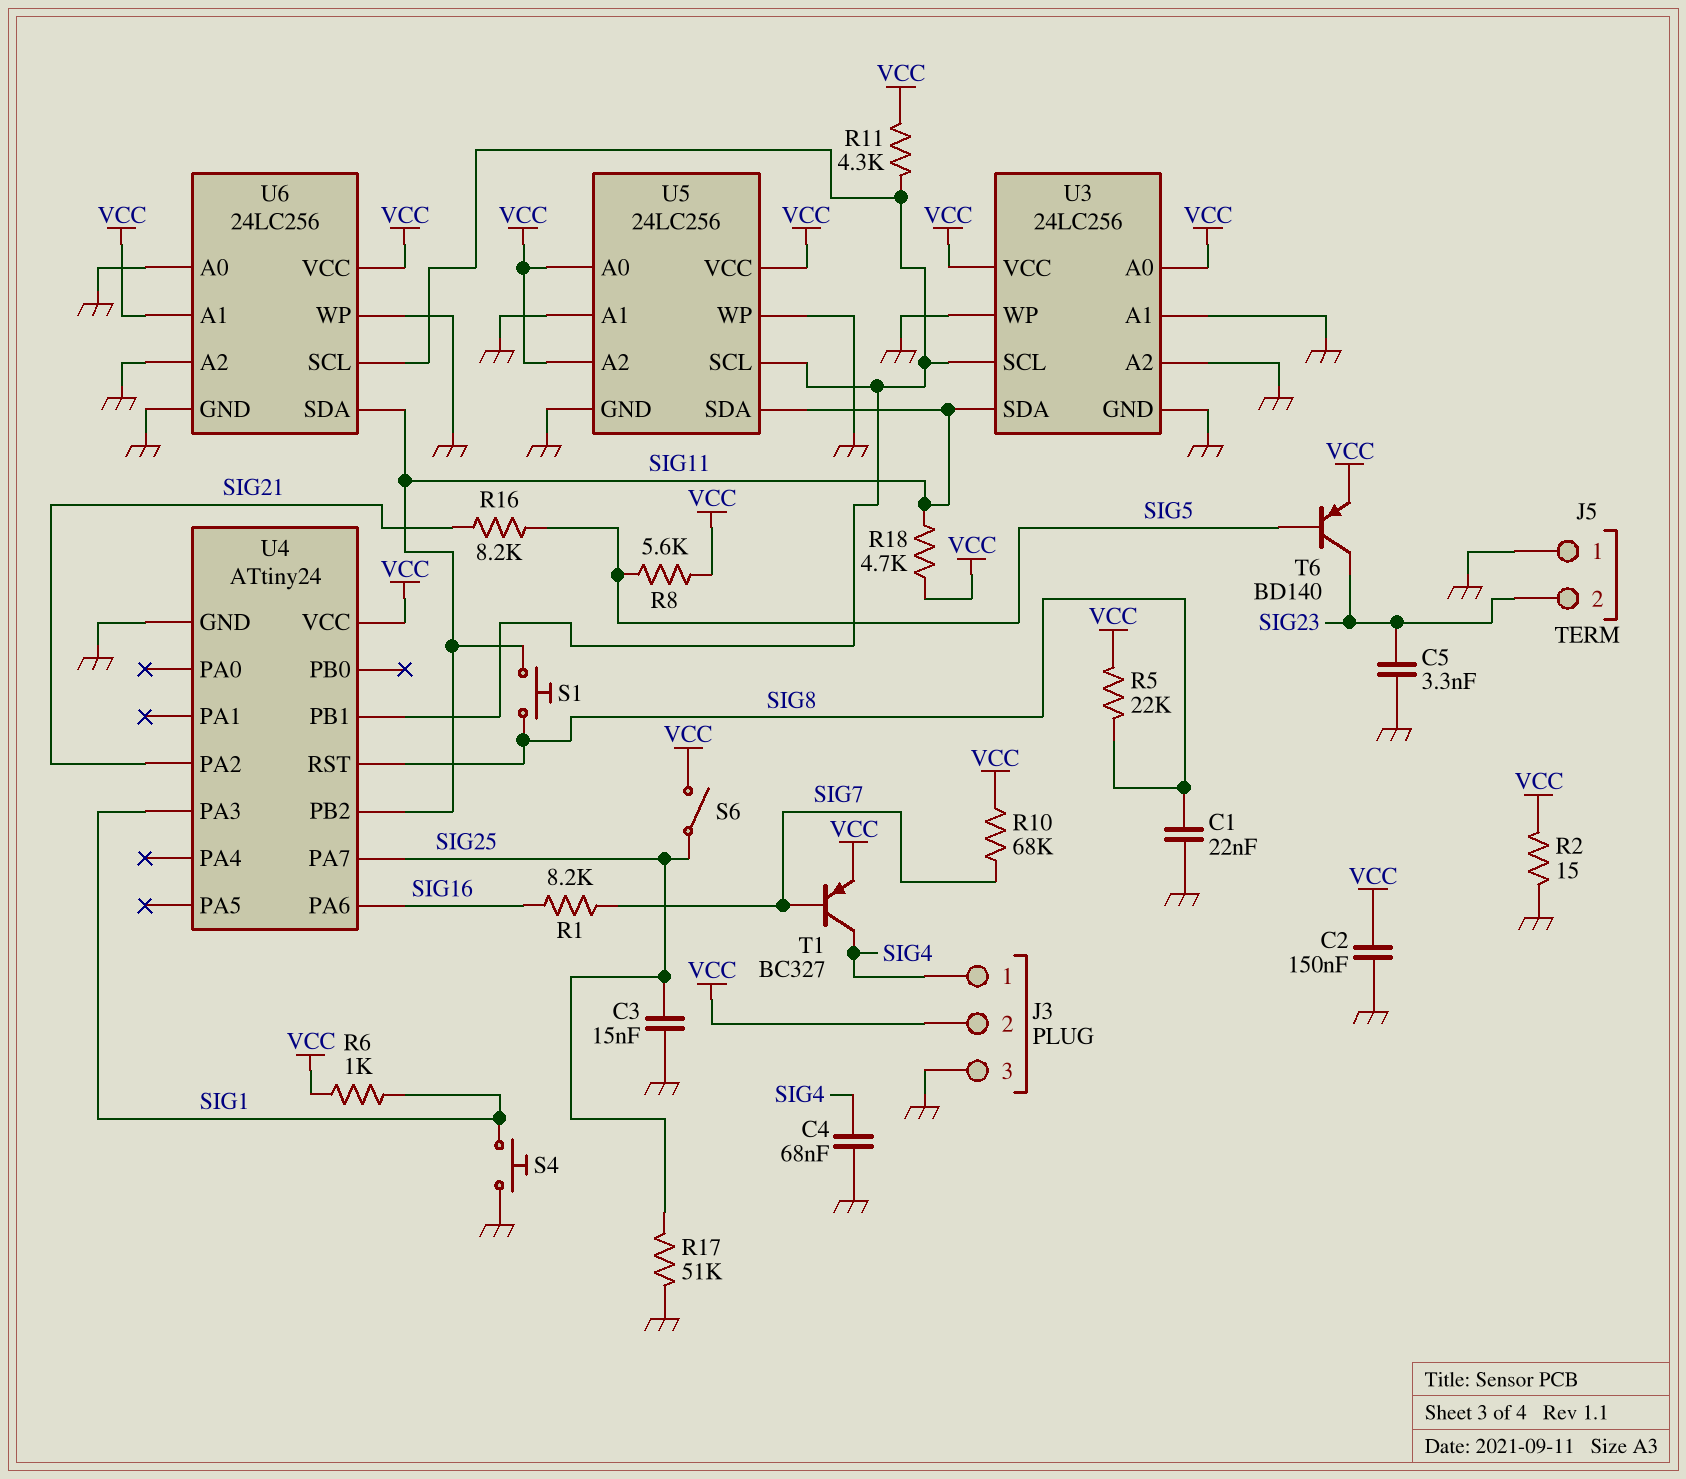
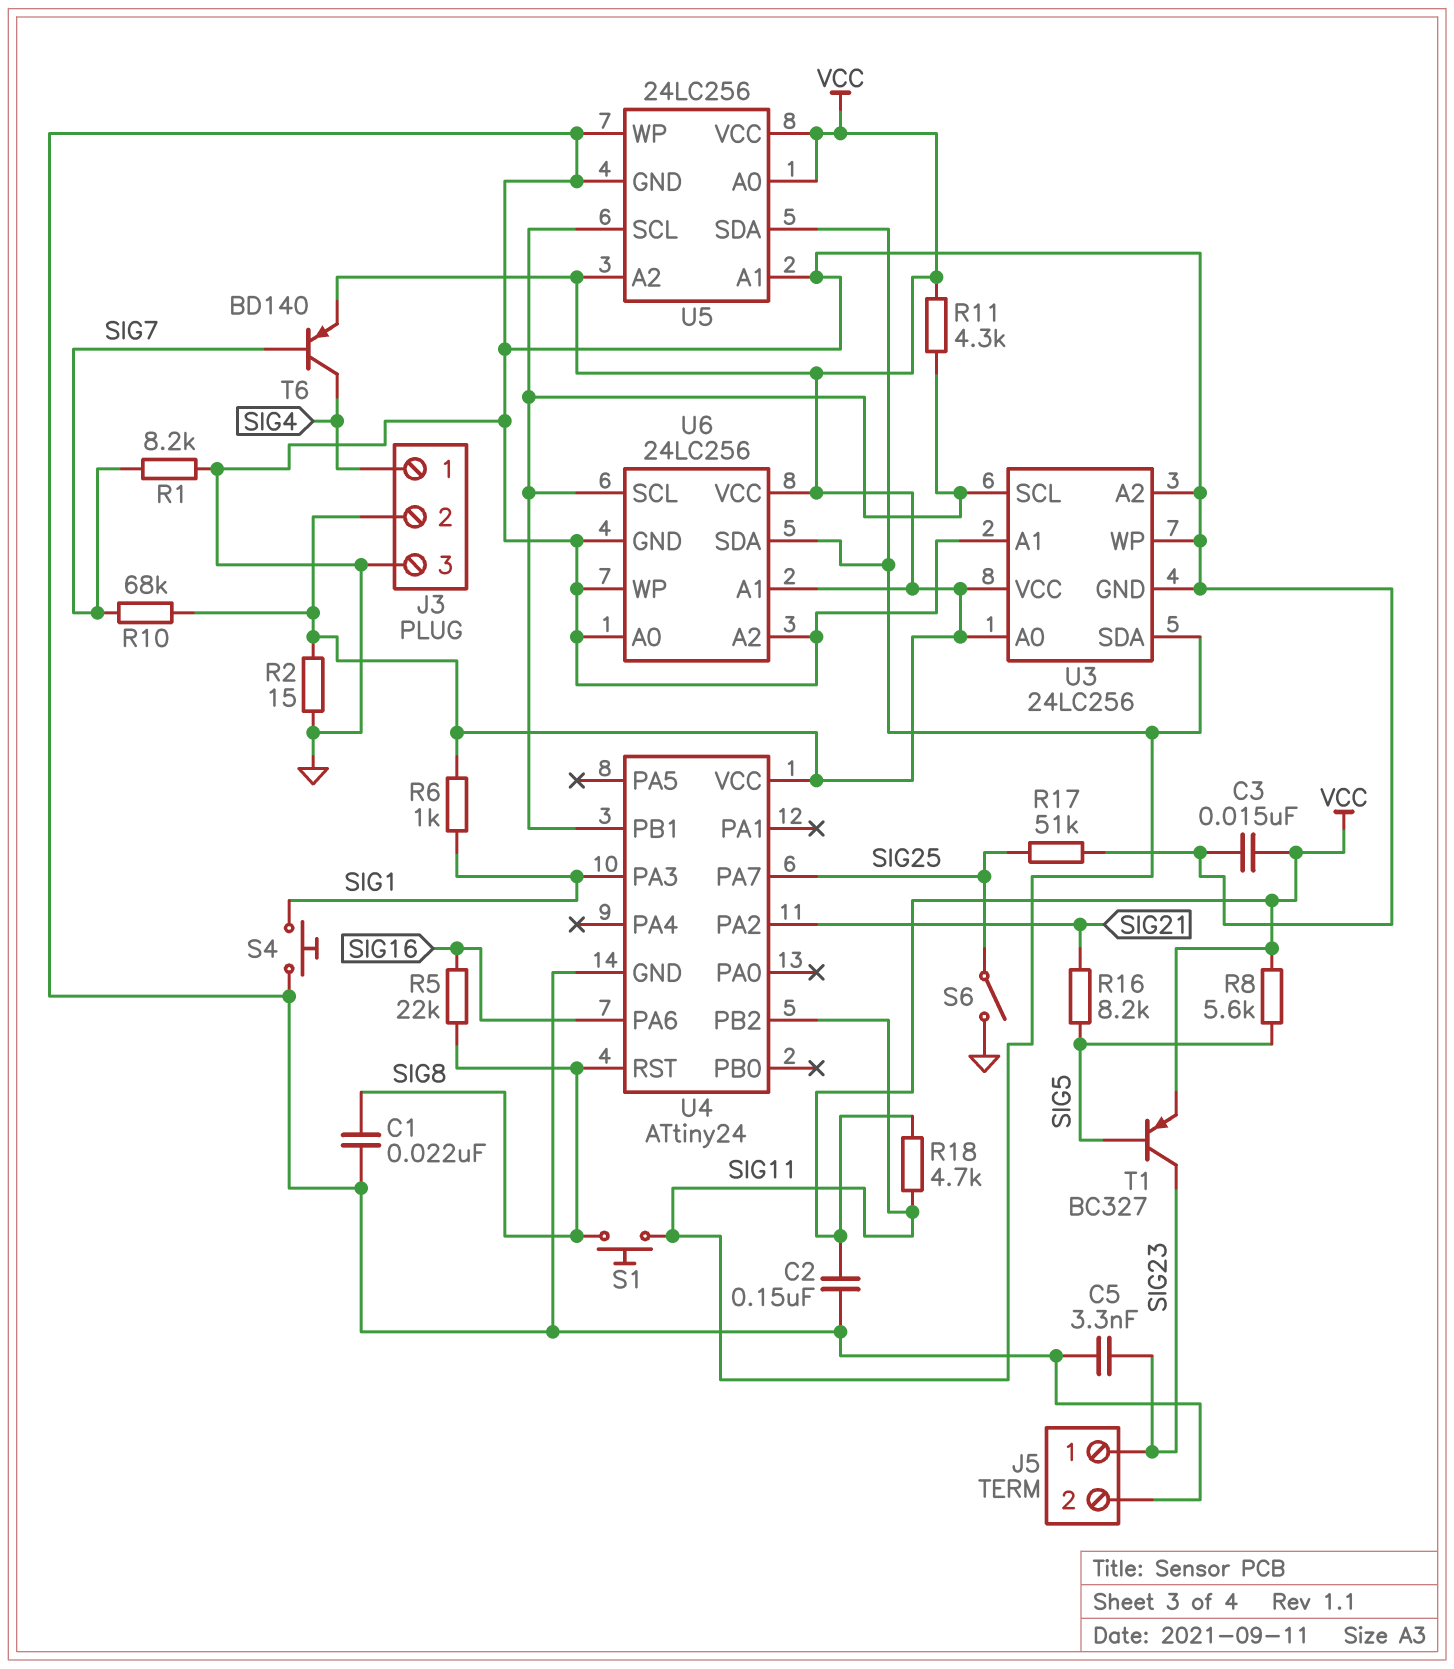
C3: 15nF (GND, SIG25) -> 15nF (GND, VCC)
C4: 68nF (GND, SIG4) -> none
J5 pin 1: GND -> SIG23
J5 pin 2: SIG23 -> GND
R1: 8.2k (SIG7, SIG16) -> 8.2k (GND, SIG7)
R5: 22k (SIG8, VCC) -> 22k (SIG8, SIG16)
S6: switch (SIG25, VCC) -> switch (GND, SIG25)
T1: PNP BC327 (B SIG7, C SIG4, E VCC) -> PNP BC327 (B SIG5, C SIG23, E VCC)
T6: PNP BD140 (B SIG5, C SIG23, E VCC) -> PNP BD140 (B SIG7, C SIG4, E VCC)

